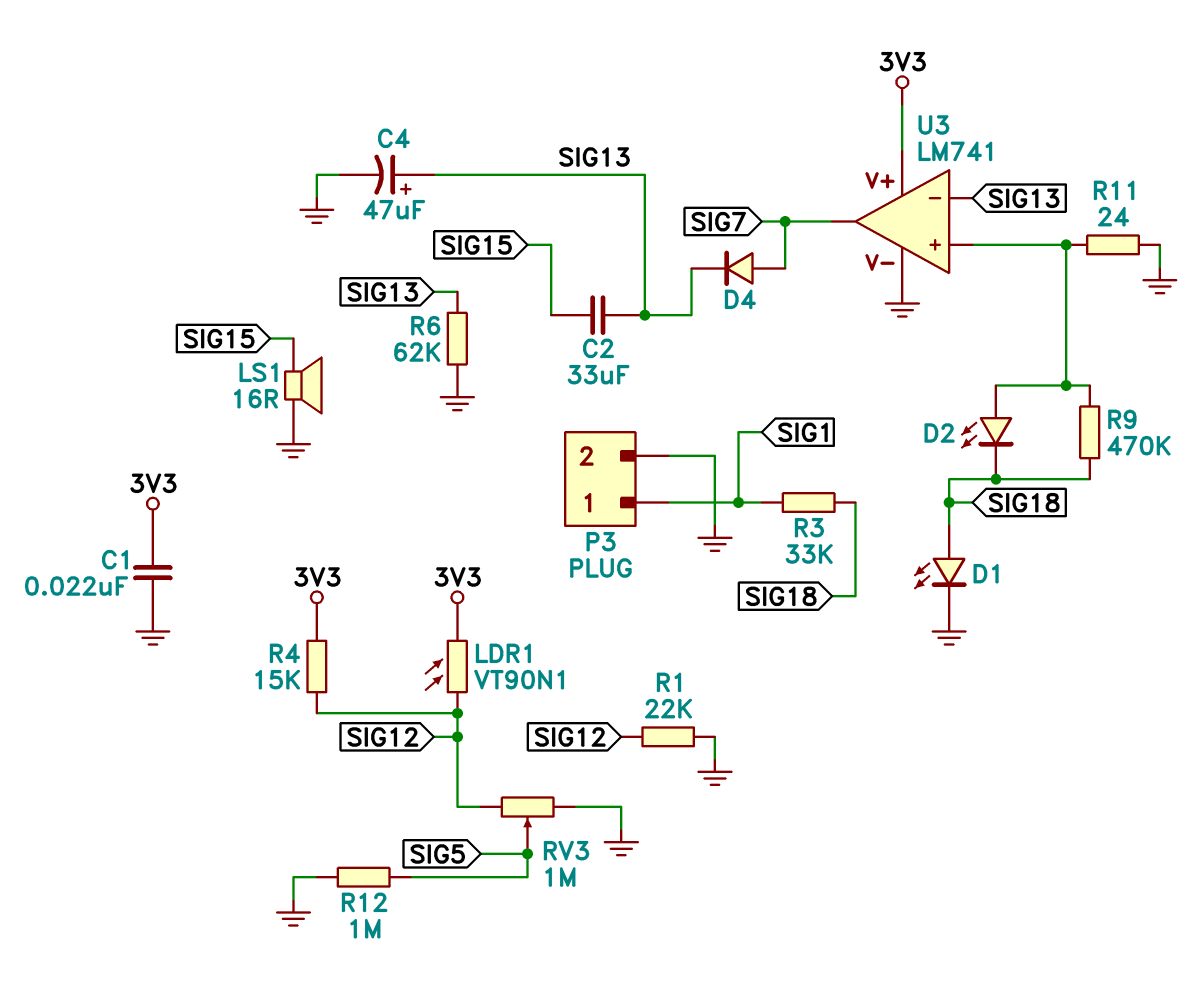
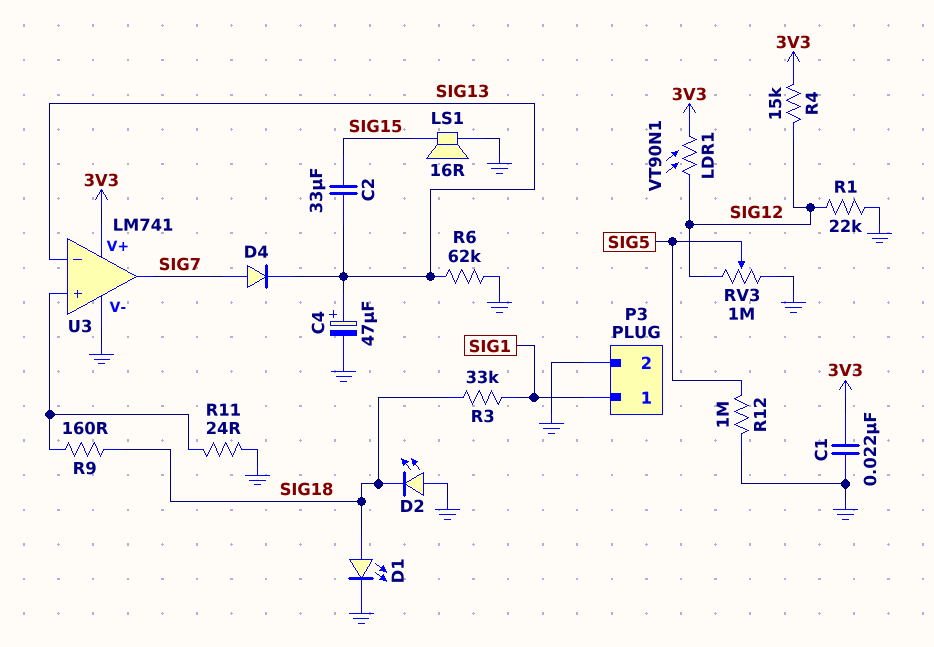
D2: LED (A U3/in+, K SIG18) -> LED (A GND, K SIG18)
R9: 470k (SIG18, U3/in+) -> 160 (SIG18, U3/in+)

